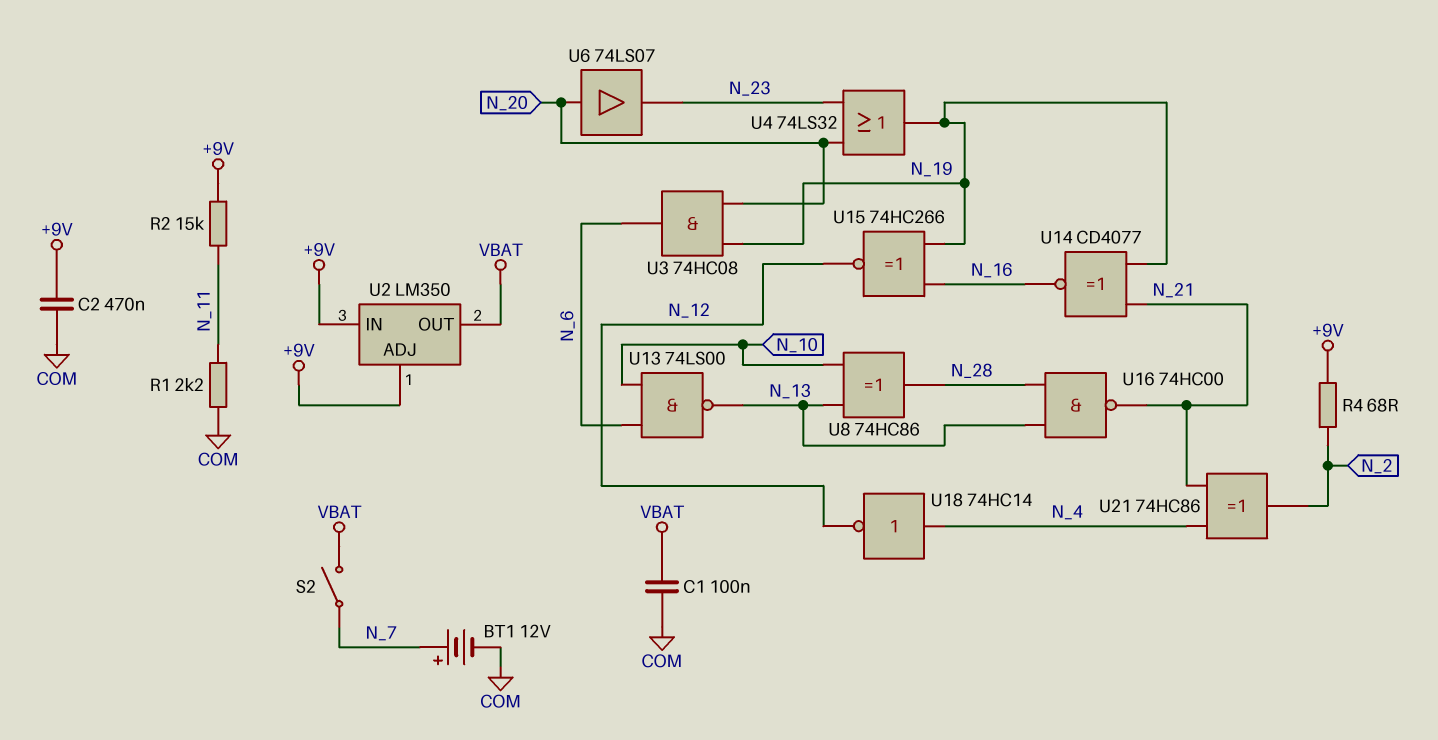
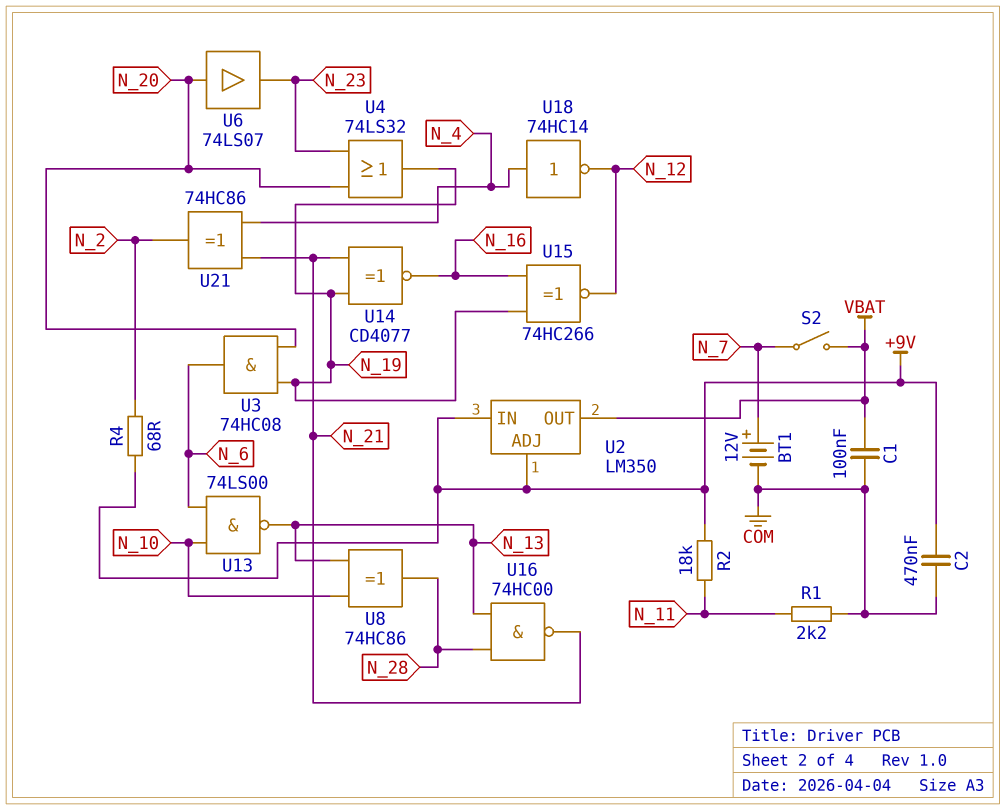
R2: 15k (+9V, N_11) -> 18k (+9V, N_11)

